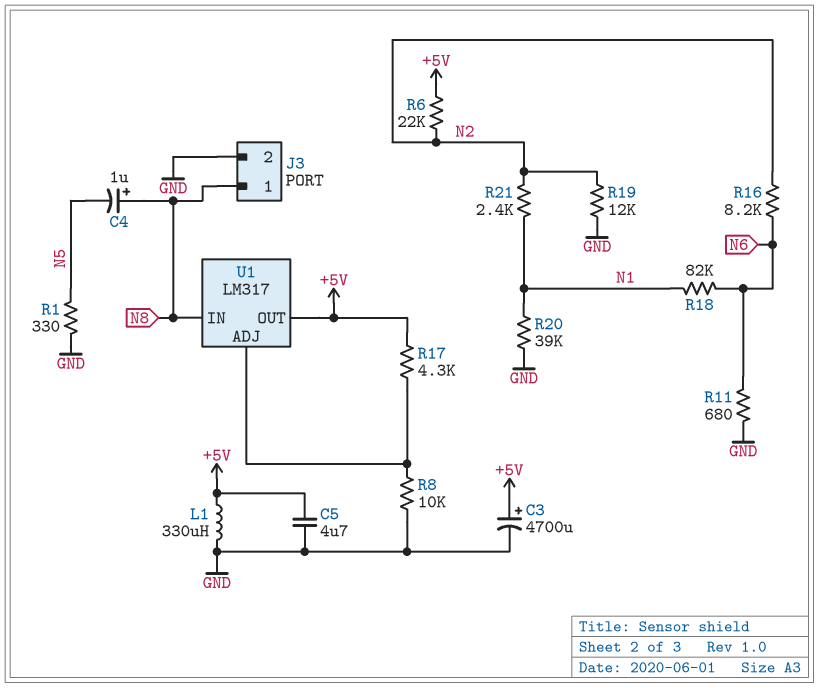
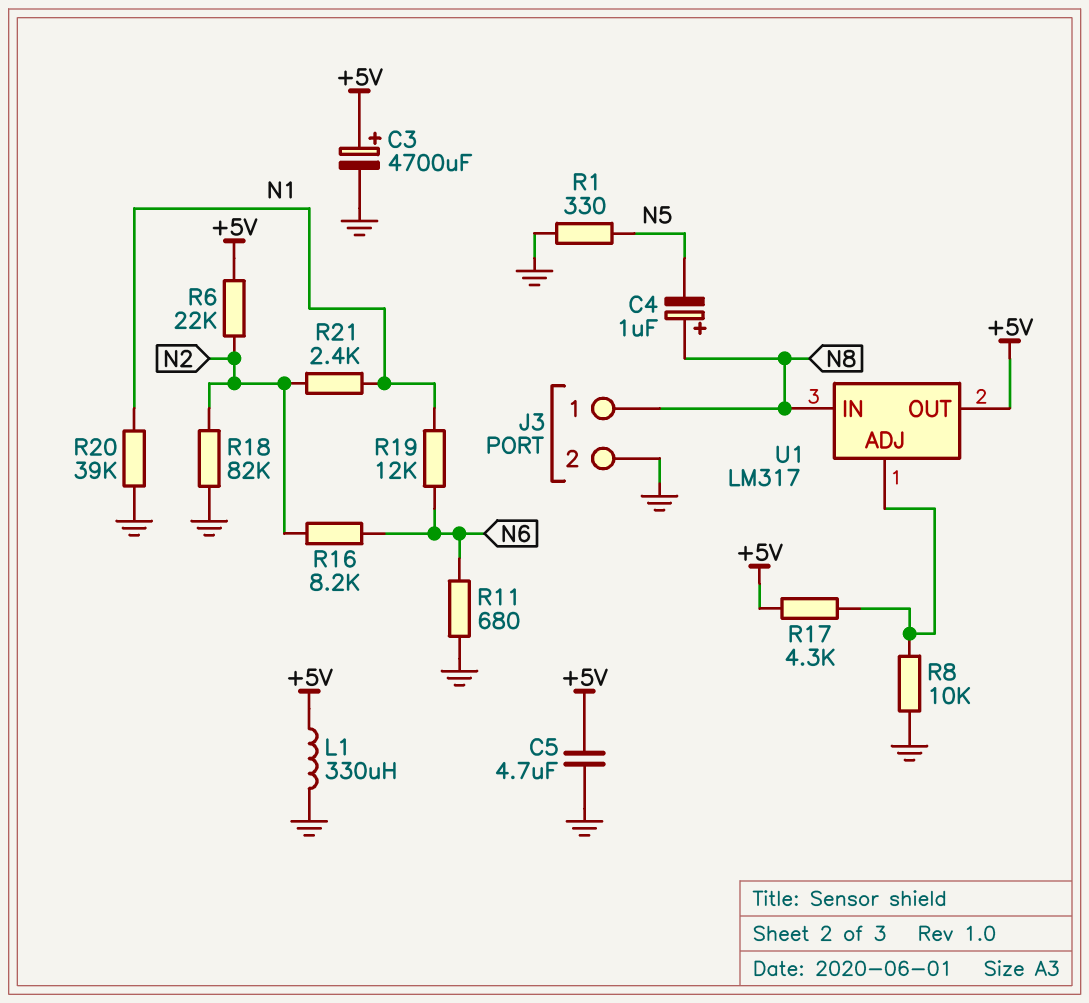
R18: 82k (N1, N6) -> 82k (GND, N2)
R19: 12k (GND, N2) -> 12k (N1, N6)

